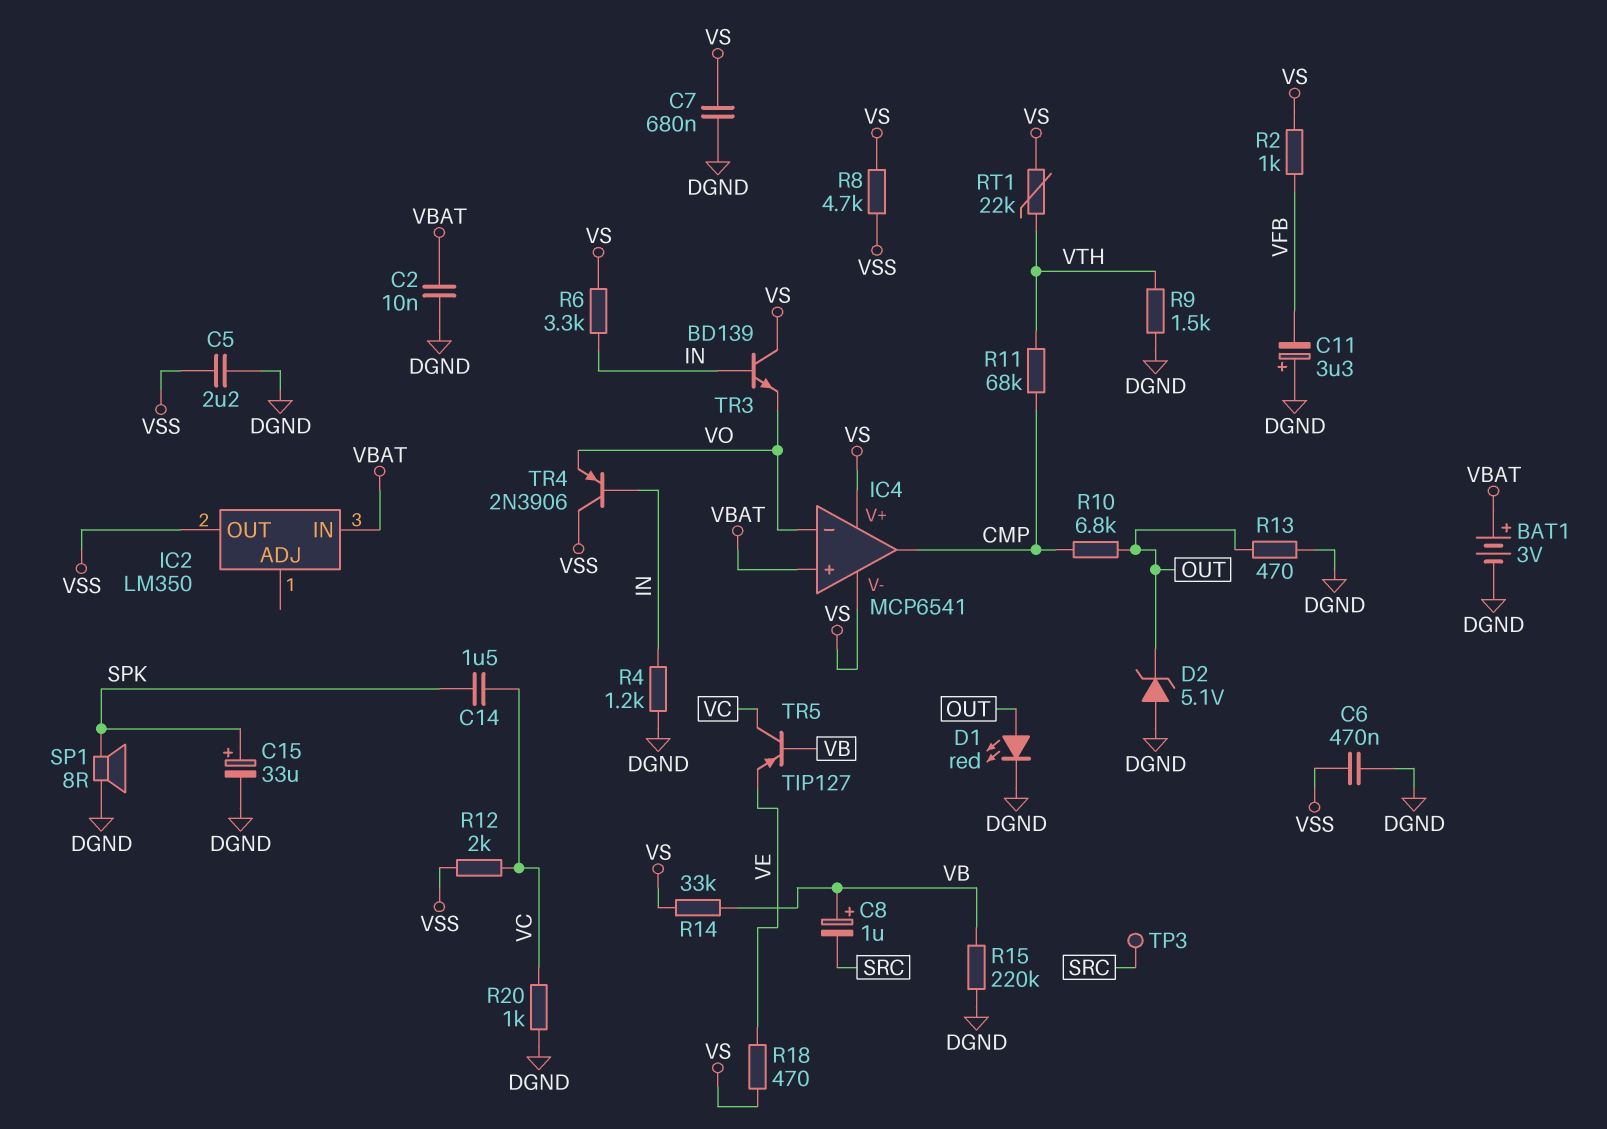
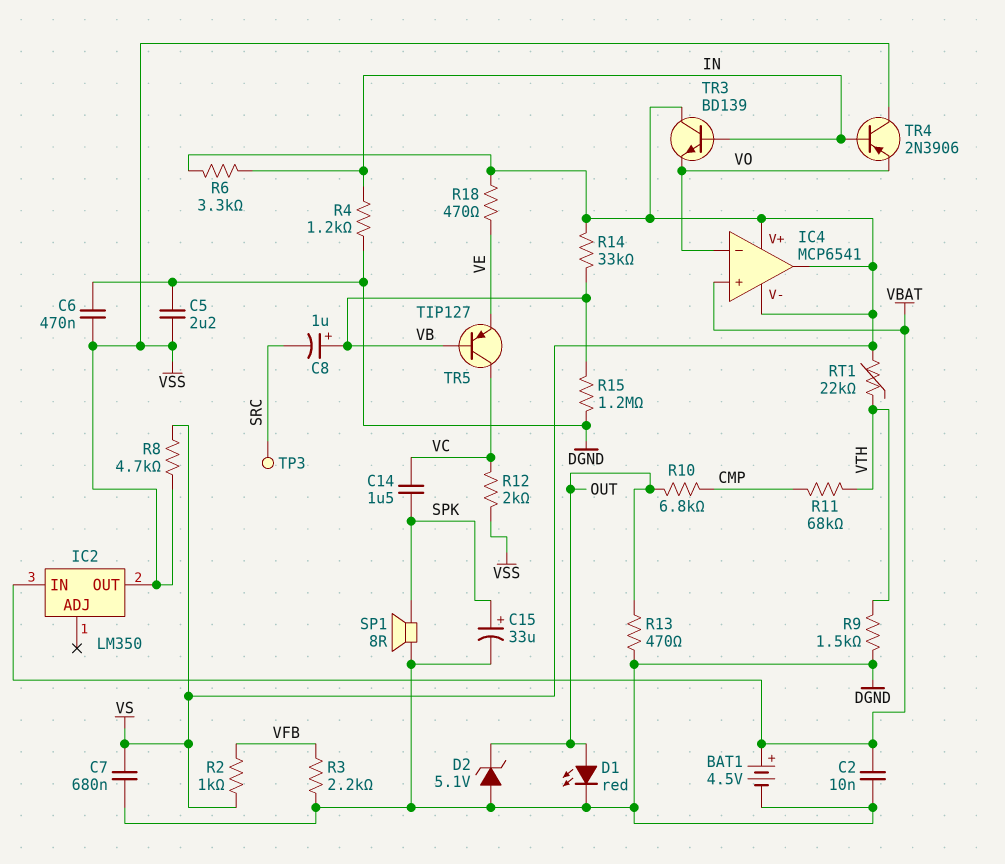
BAT1: 3V (plus VBAT, minus DGND) -> 4.5V (plus VBAT, minus DGND)
C11: 3.3uF (plus DGND, minus VFB) -> none
IC4 pin out: CMP -> VS
R3: none -> 2.2k (DGND, VFB)
R15: 220k (DGND, VB) -> 1.2M (DGND, VB)
R20: 1k (DGND, VC) -> none

